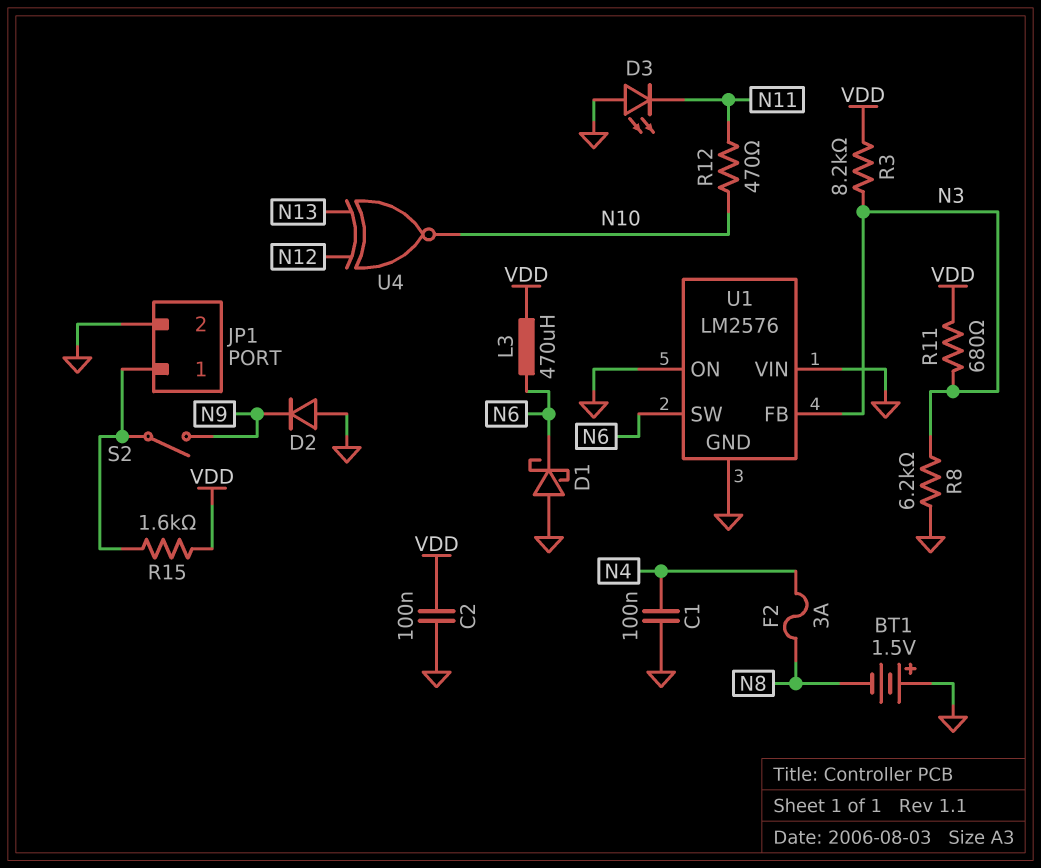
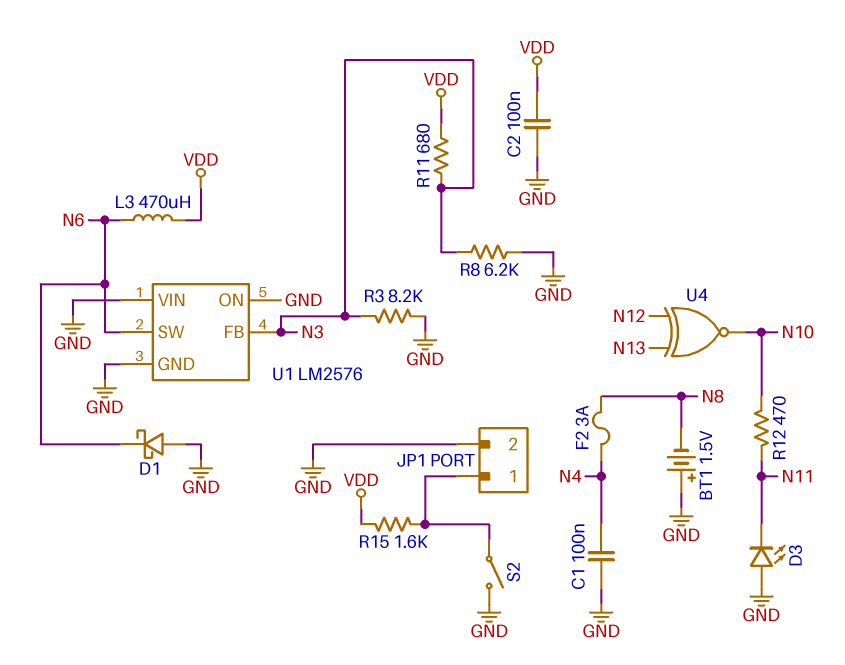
D2: diode (A GND, K N9) -> none
R3: 8.2k (N3, VDD) -> 8.2k (GND, N3)
S2: switch (JP1/1, N9) -> switch (GND, JP1/1)

